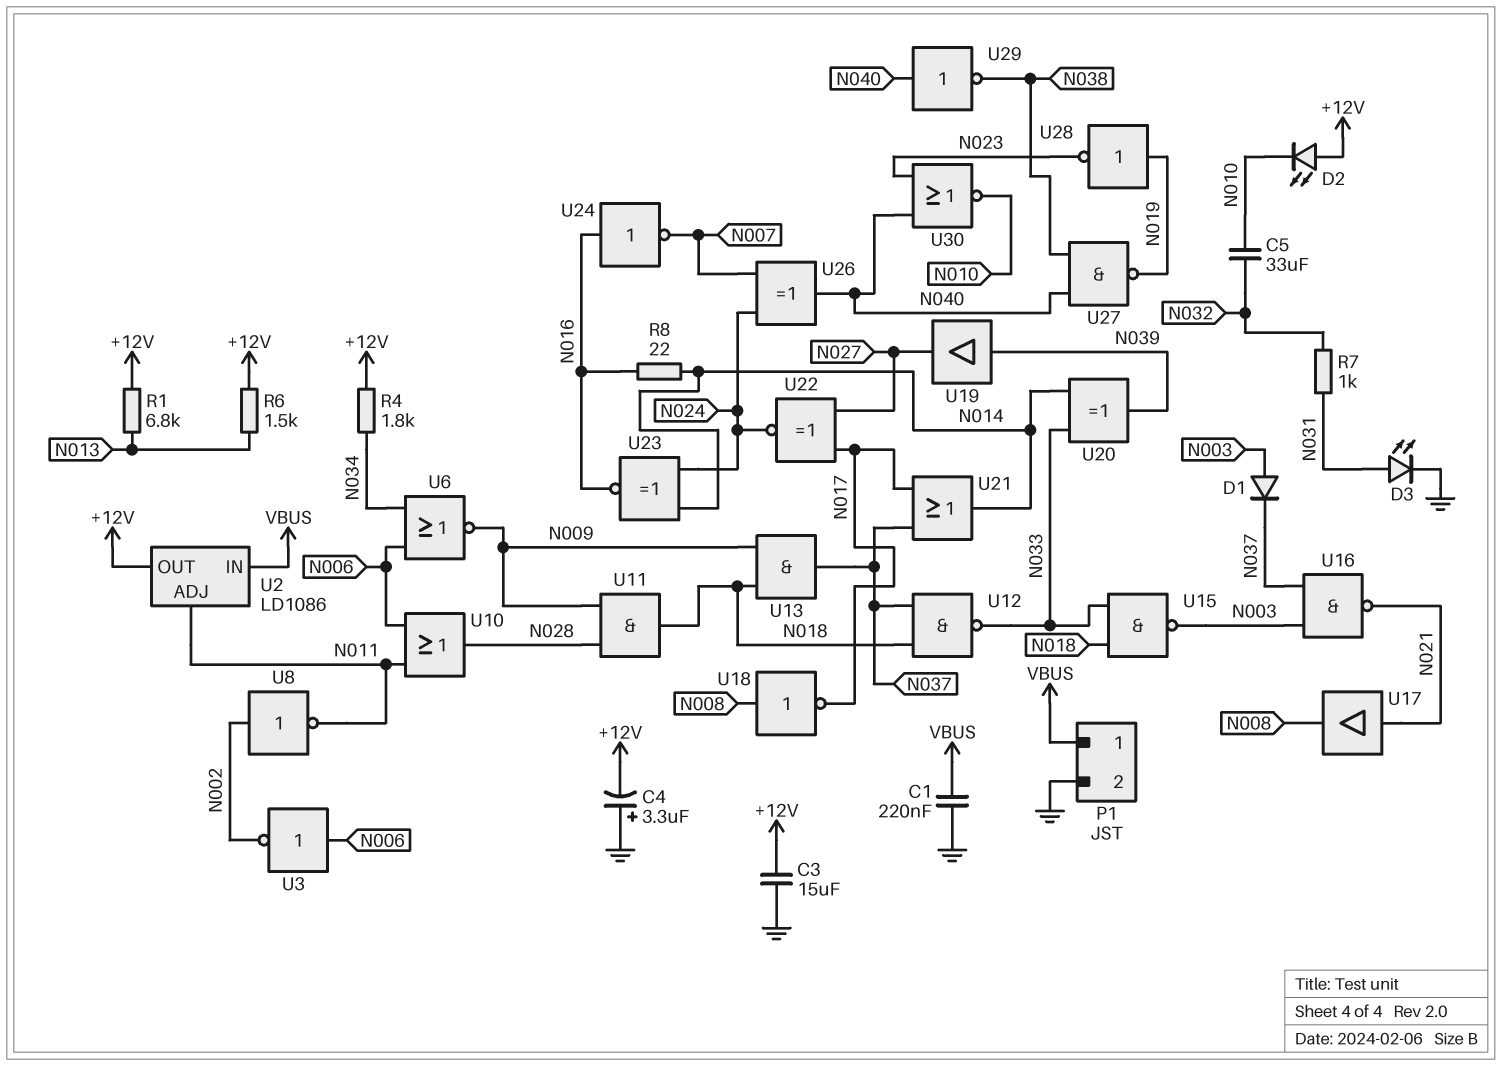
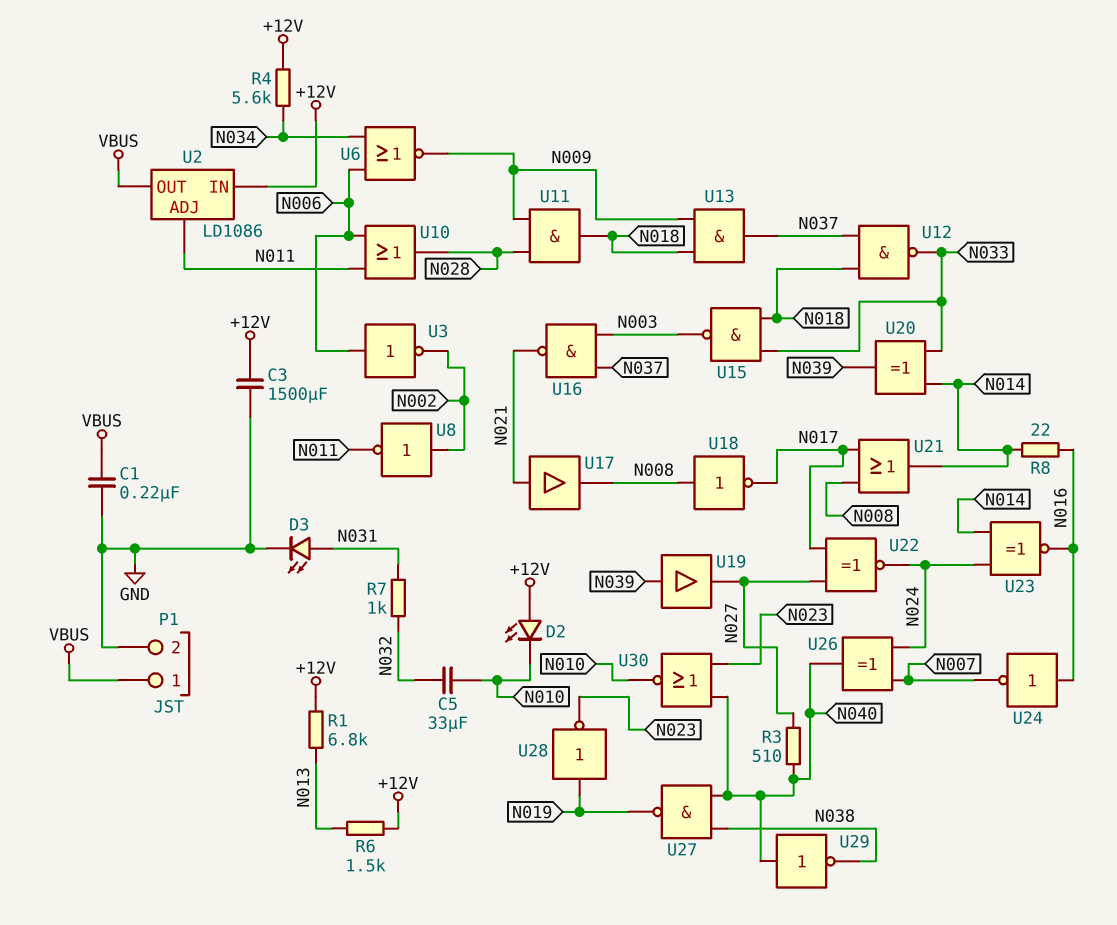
C3: 15uF (+12V, GND) -> 1500uF (+12V, GND)
C4: 3.3uF (plus GND, minus +12V) -> none
D1: diode (A N003, K N037) -> none
R3: none -> 510 (N027, N040)
R4: 1.8k (+12V, N034) -> 5.6k (+12V, N034)
U2 pin IN: VBUS -> +12V
U2 pin OUT: +12V -> VBUS
U21: OR (in N017, in N037, out N014) -> OR (in N008, in N017, out N014)

